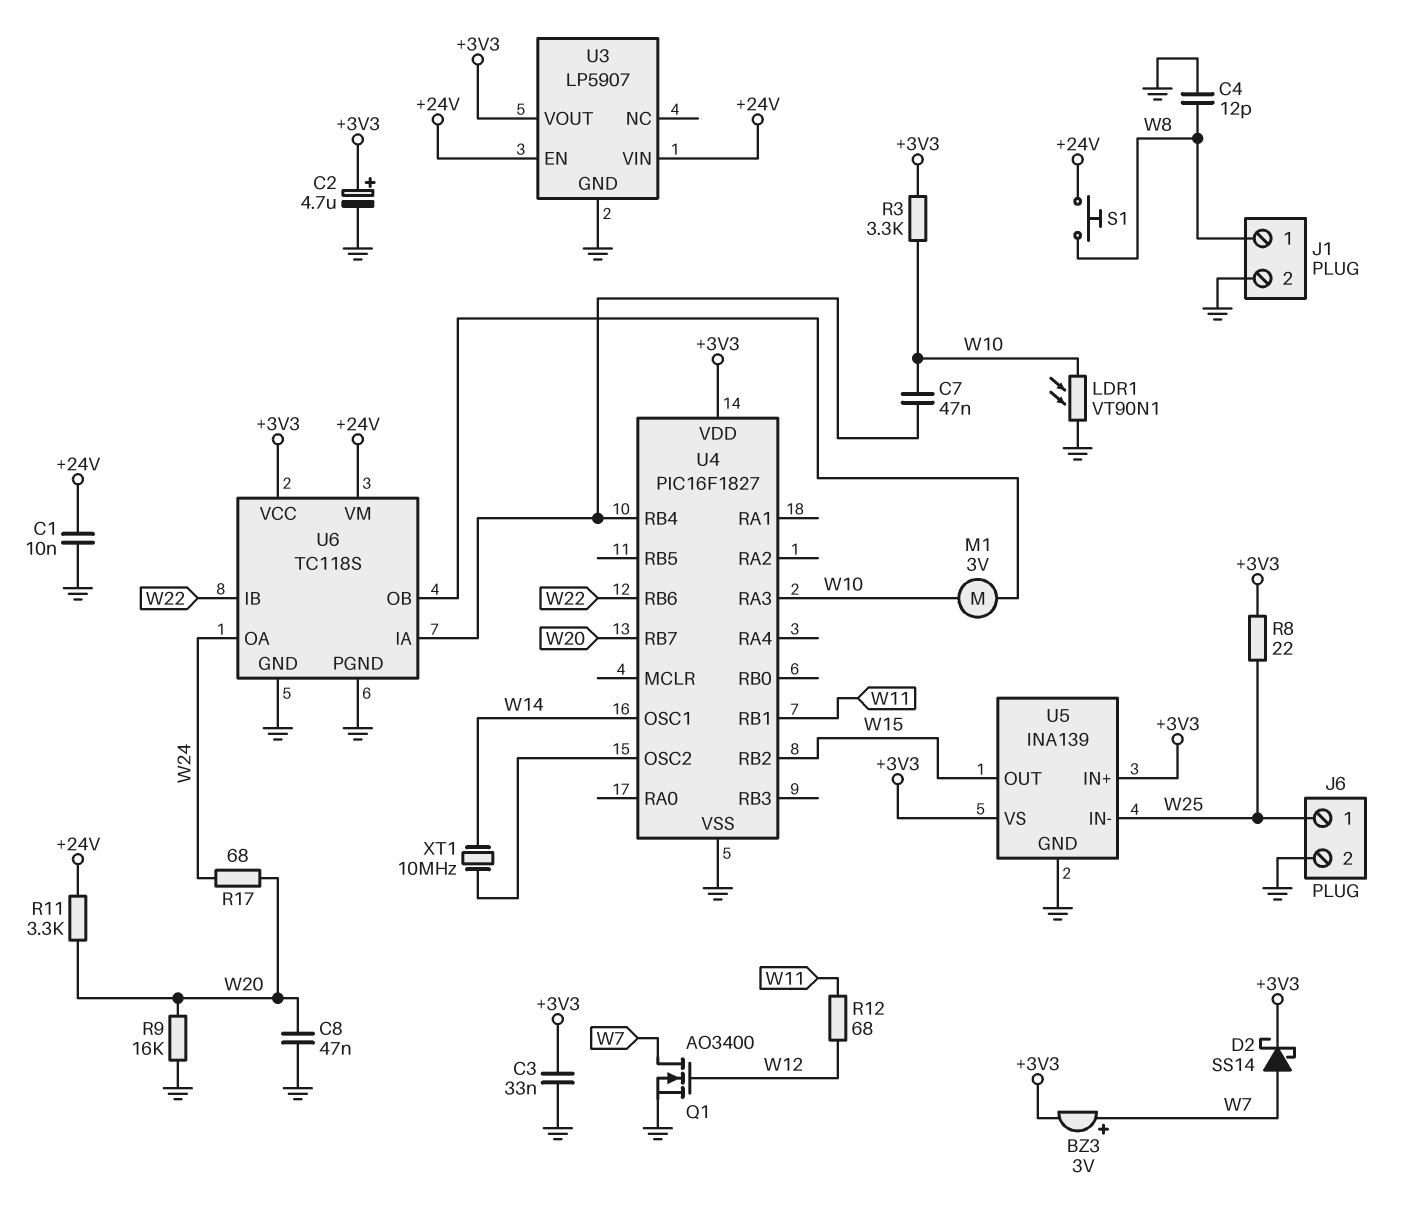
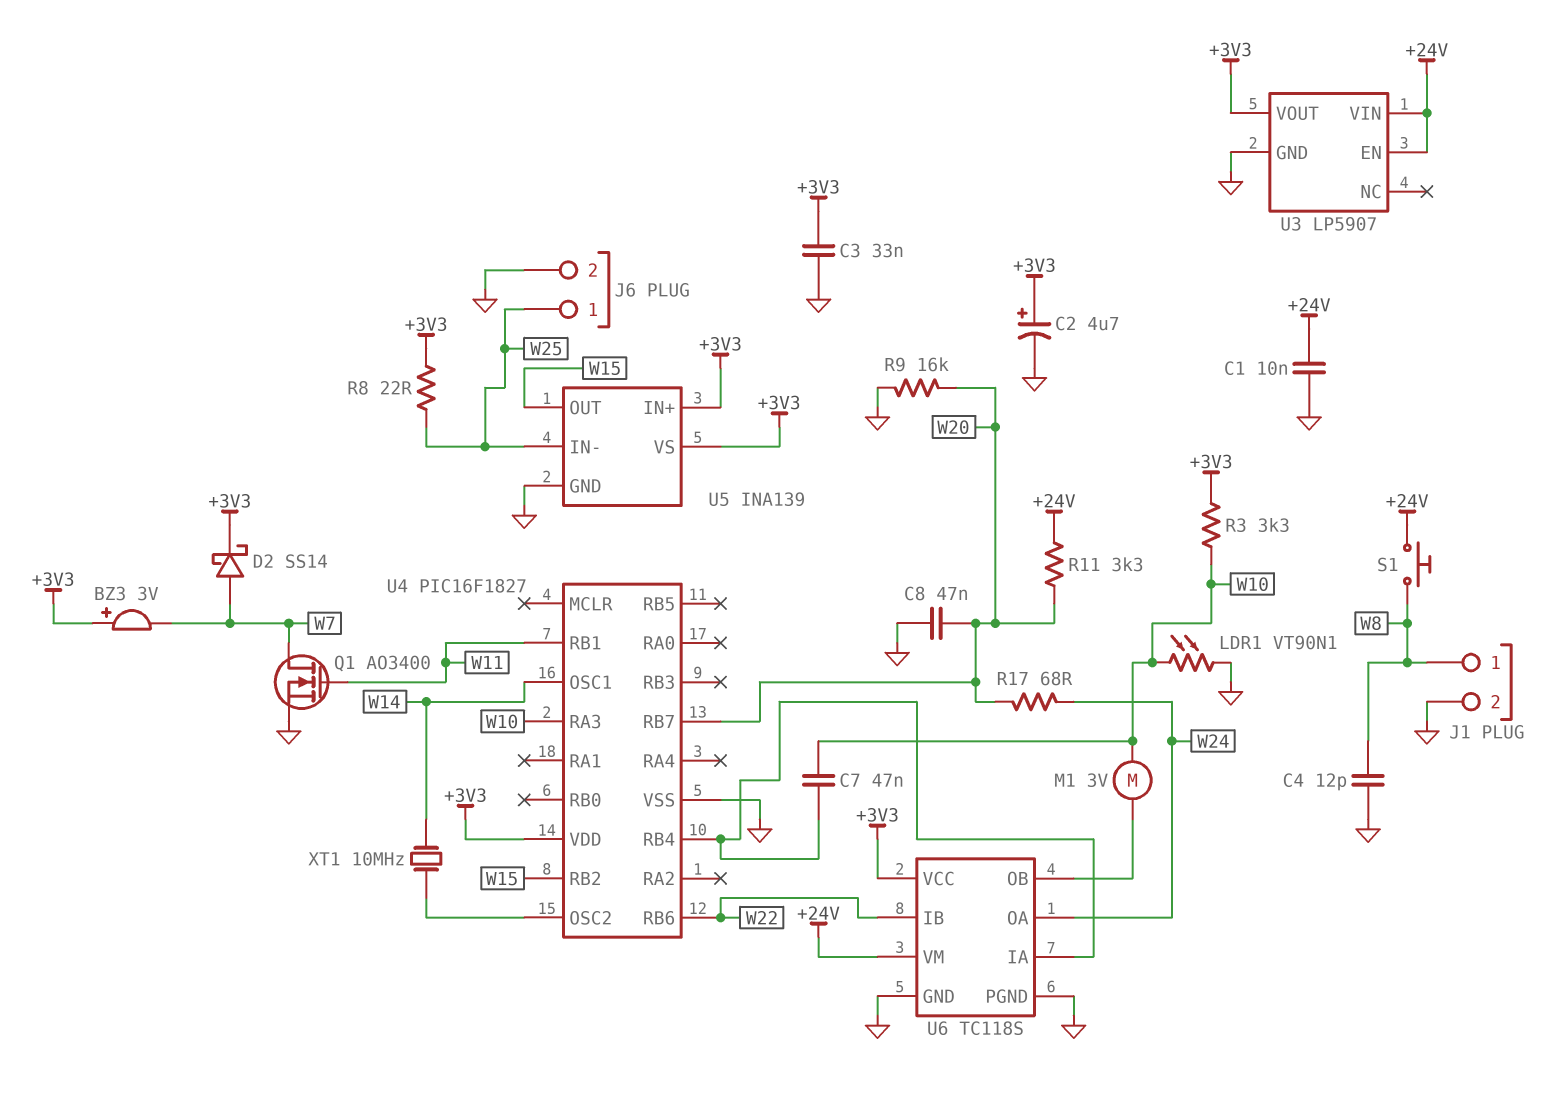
BZ3: buzzer 3V (plus W7, minus +3V3) -> buzzer 3V (plus +3V3, minus W7)
Q1: NMOS AO3400 (G W12, D W7, S GND) -> NMOS AO3400 (G W11, D W7, S GND)
R12: 68 (W11, W12) -> none

